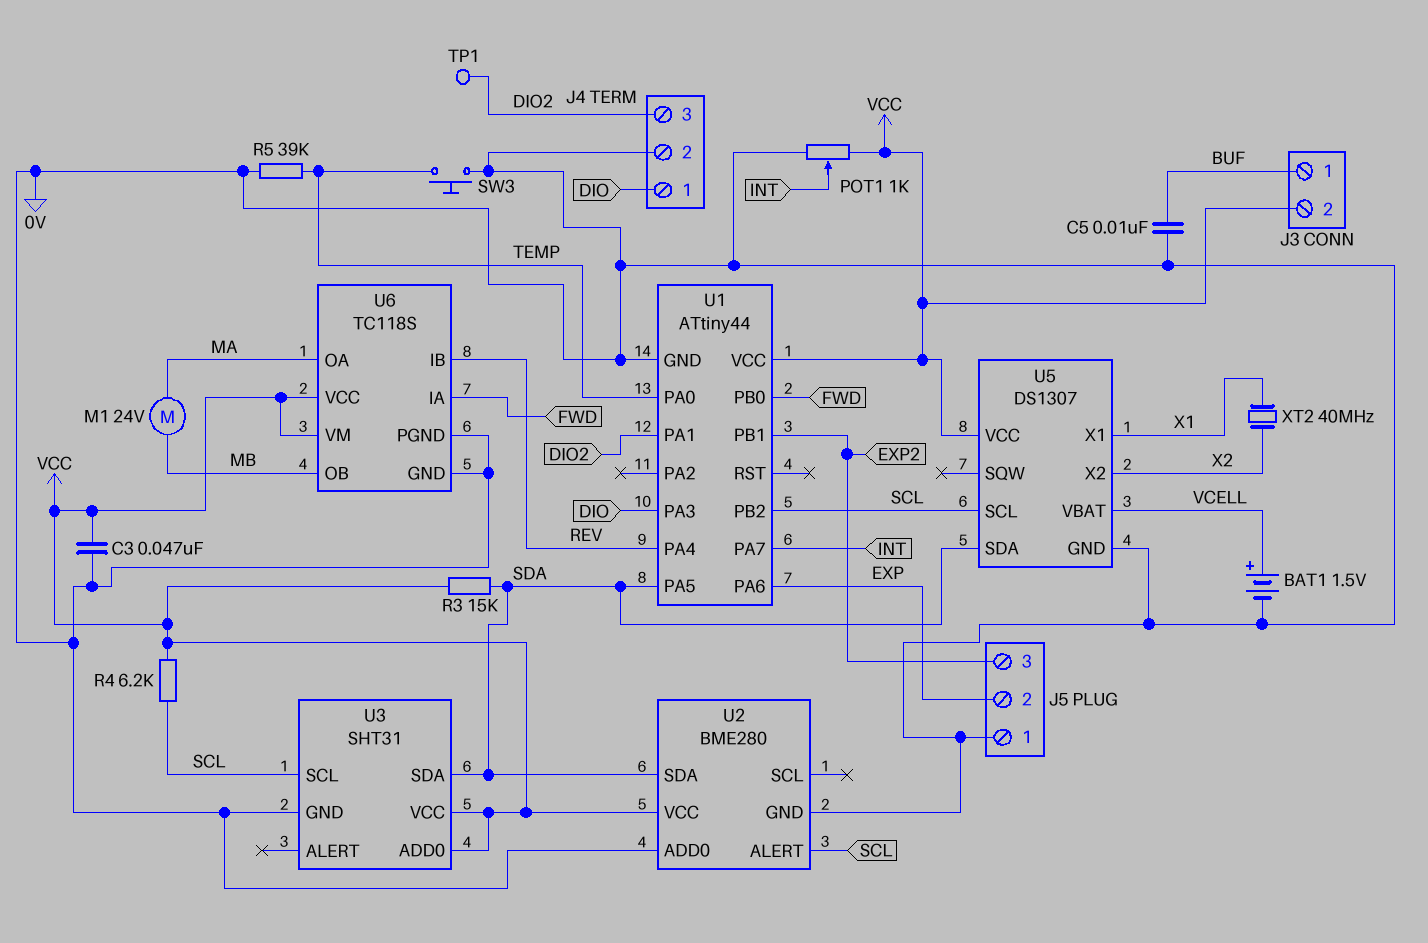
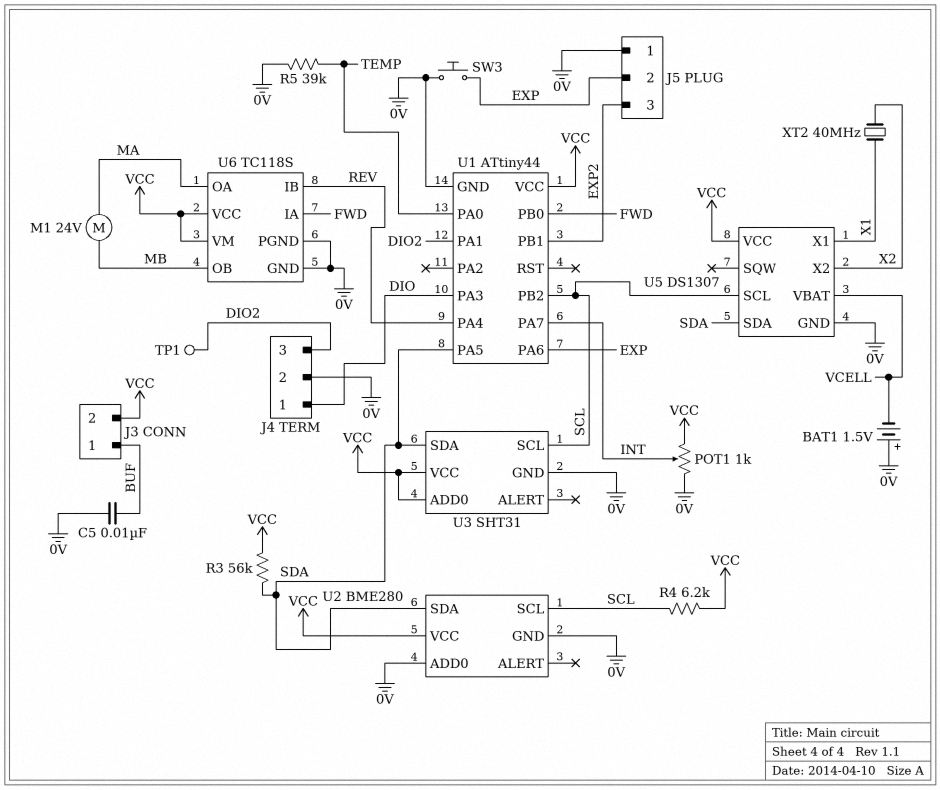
BAT1: 1.5V (plus VCELL, minus 0V) -> 1.5V (plus 0V, minus VCELL)
C3: 47nF (0V, VCC) -> none
R3: 15k (SDA, VCC) -> 56k (SDA, VCC)
SW3: button (0V, TEMP) -> button (0V, EXP)
U2 pin ALERT: SCL -> none
U2 pin SCL: none -> SCL

